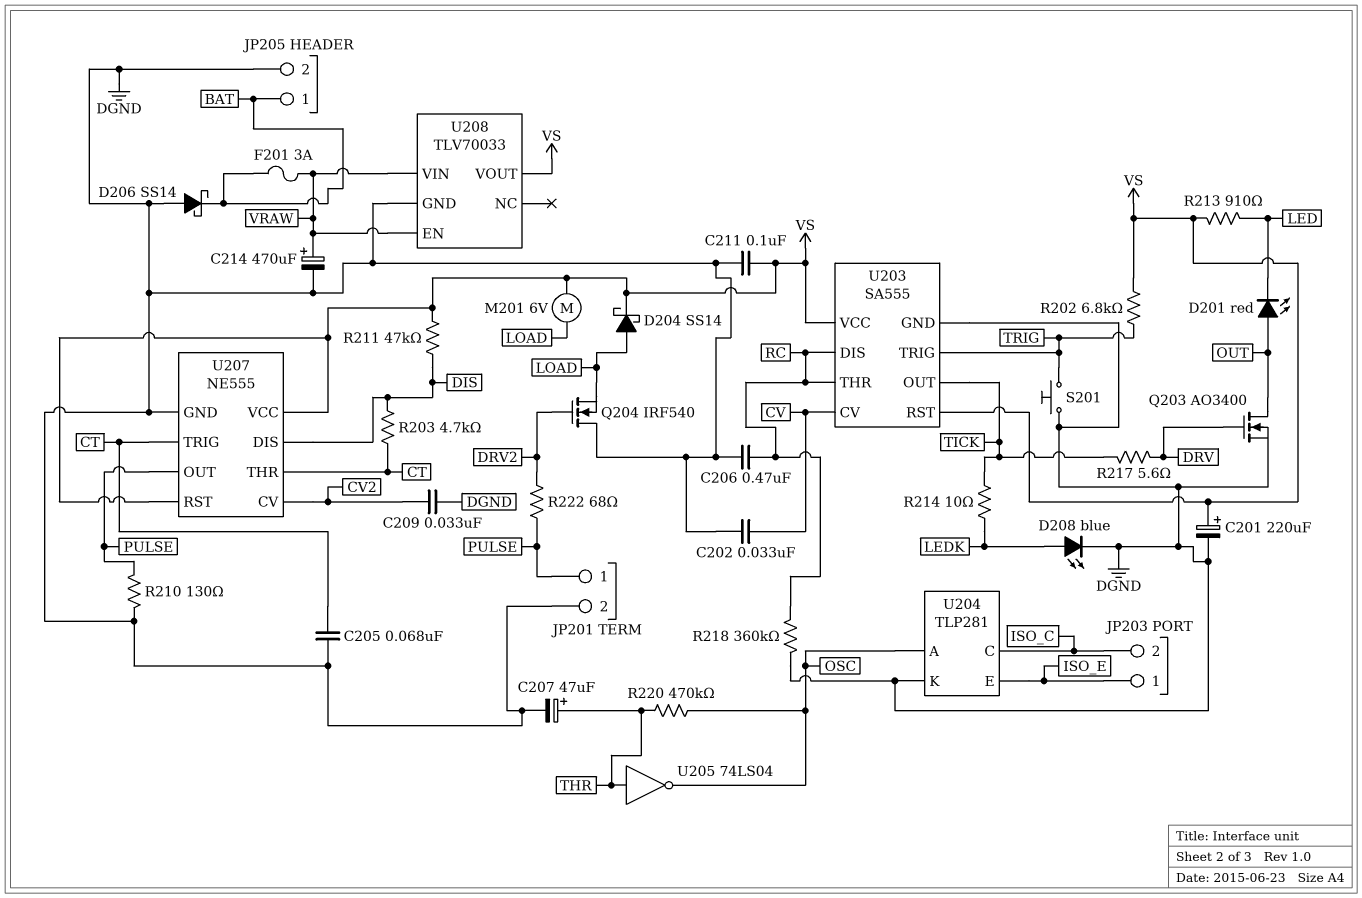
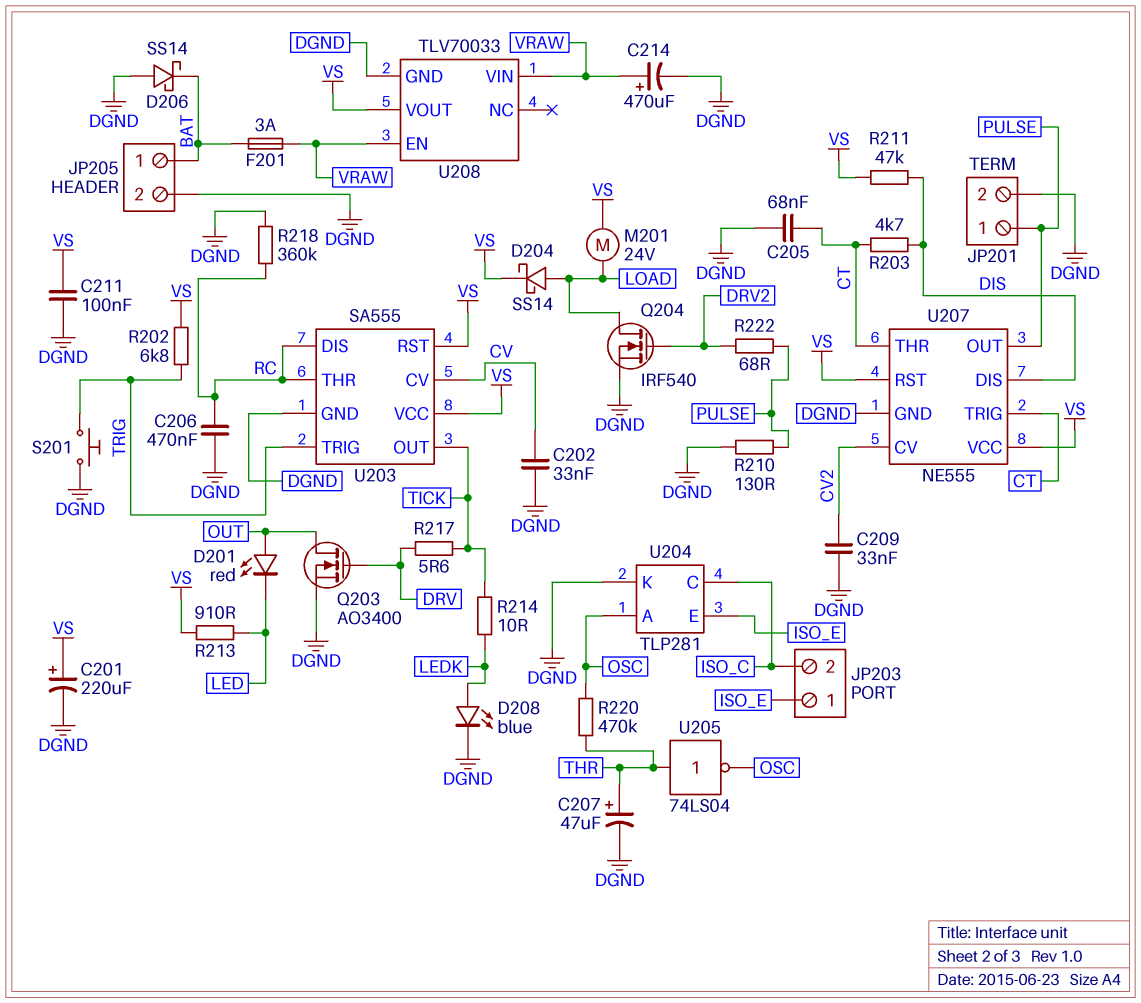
M201: motor 6V (LOAD, VS) -> motor 24V (LOAD, VS)
Q204: NMOS IRF540 (G DRV2, D DGND, S LOAD) -> NMOS IRF540 (G DRV2, D LOAD, S DGND)

